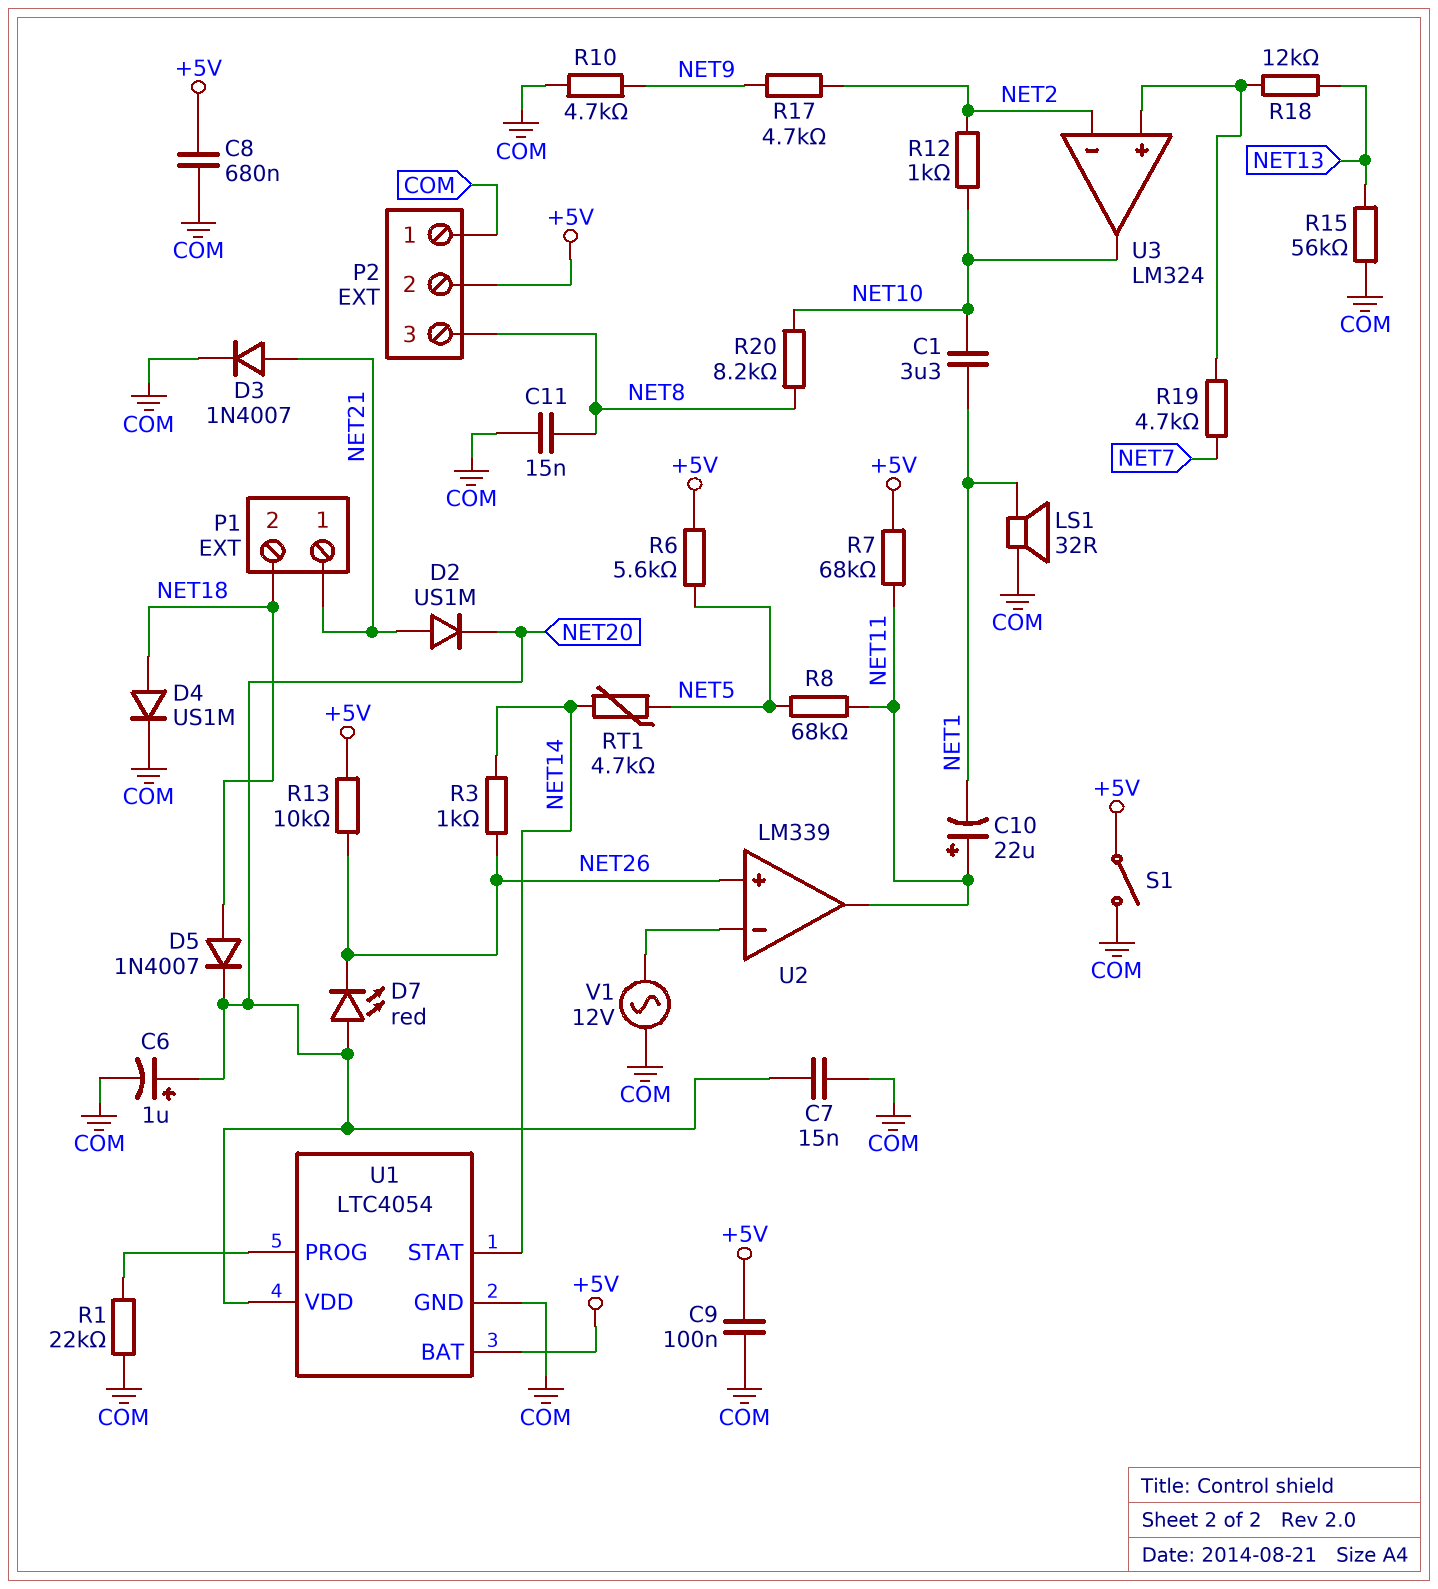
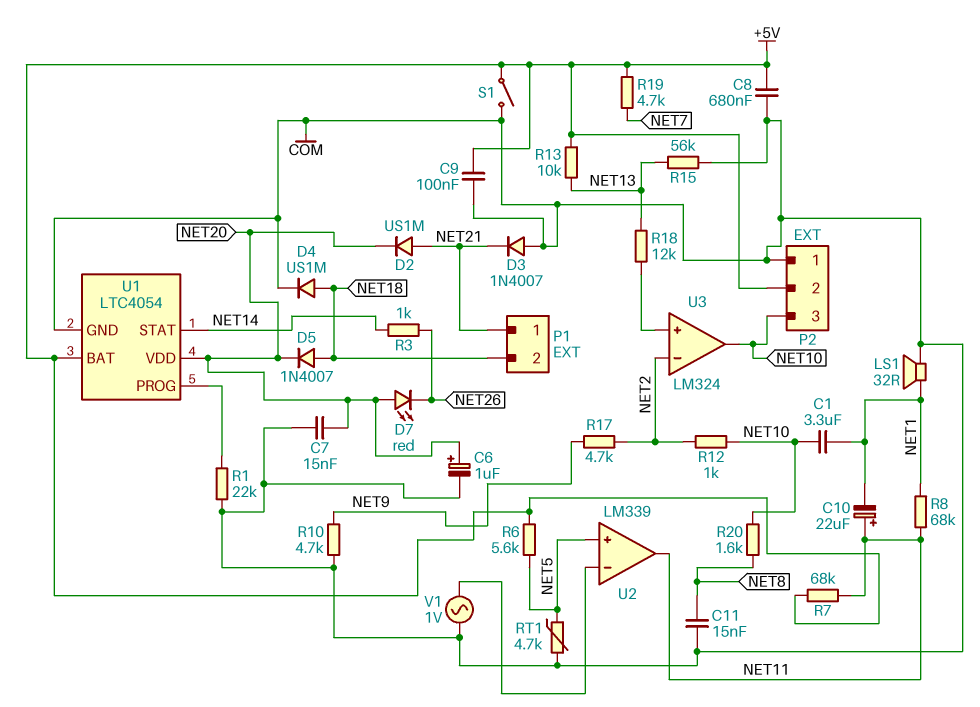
D3: diode 1N4007 (A NET21, K COM) -> diode 1N4007 (A COM, K NET21)
P2 pin 3: NET8 -> NET10
R8: 68k (NET5, NET11) -> 68k (NET1, NET11)
R13: 10k (+5V, NET26) -> 10k (+5V, NET13)
R19: 4.7k (NET7, U3/in+) -> 4.7k (+5V, NET7)
R20: 8.2k (NET8, NET10) -> 1.6k (NET8, NET10)
RT1: 4.7k (NET5, NET14) -> 4.7k (COM, NET5)
U2 pin in+: NET26 -> NET5
V1: AC 12V (COM, U2/in-) -> AC 1V (COM, U2/in-)

